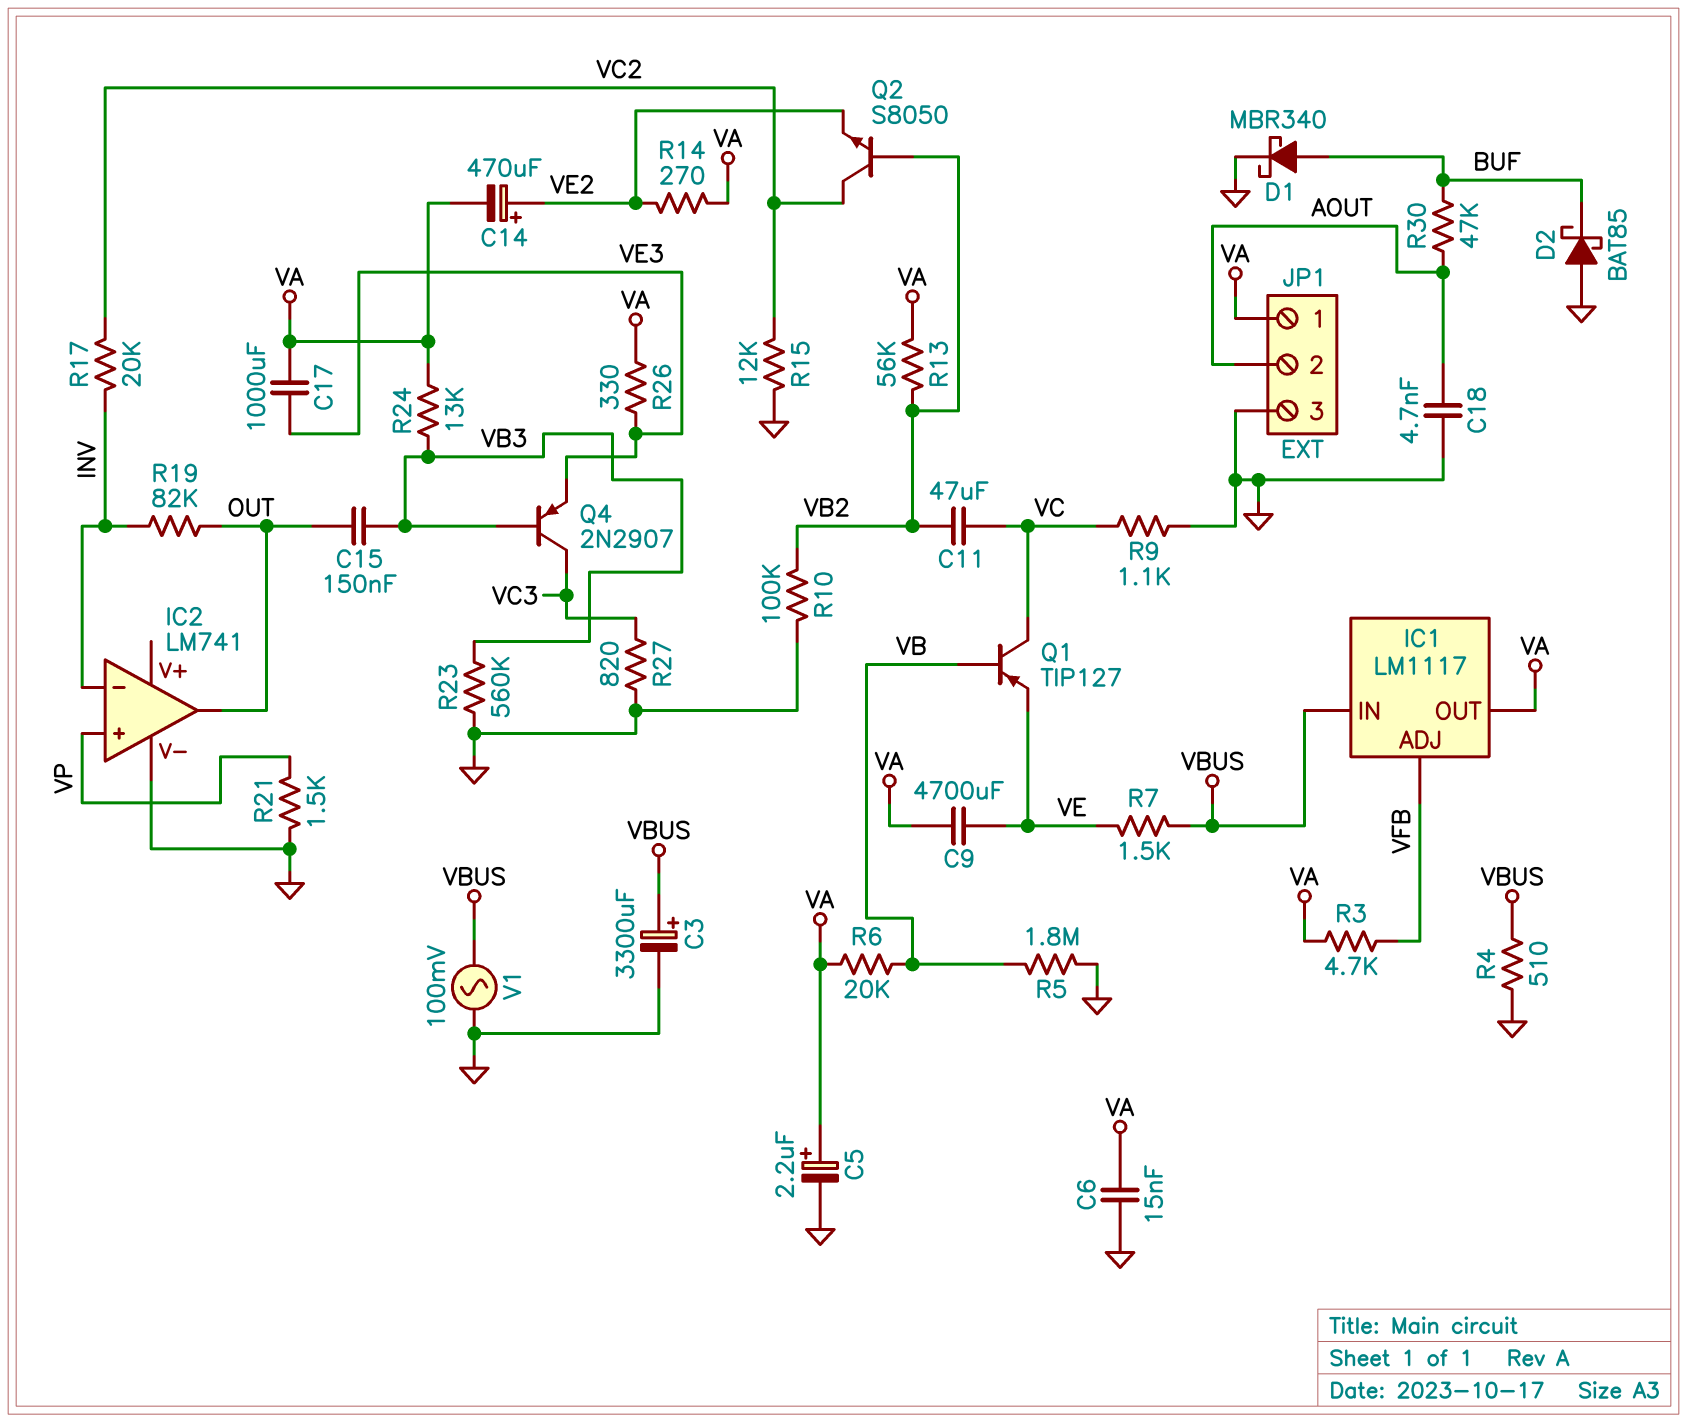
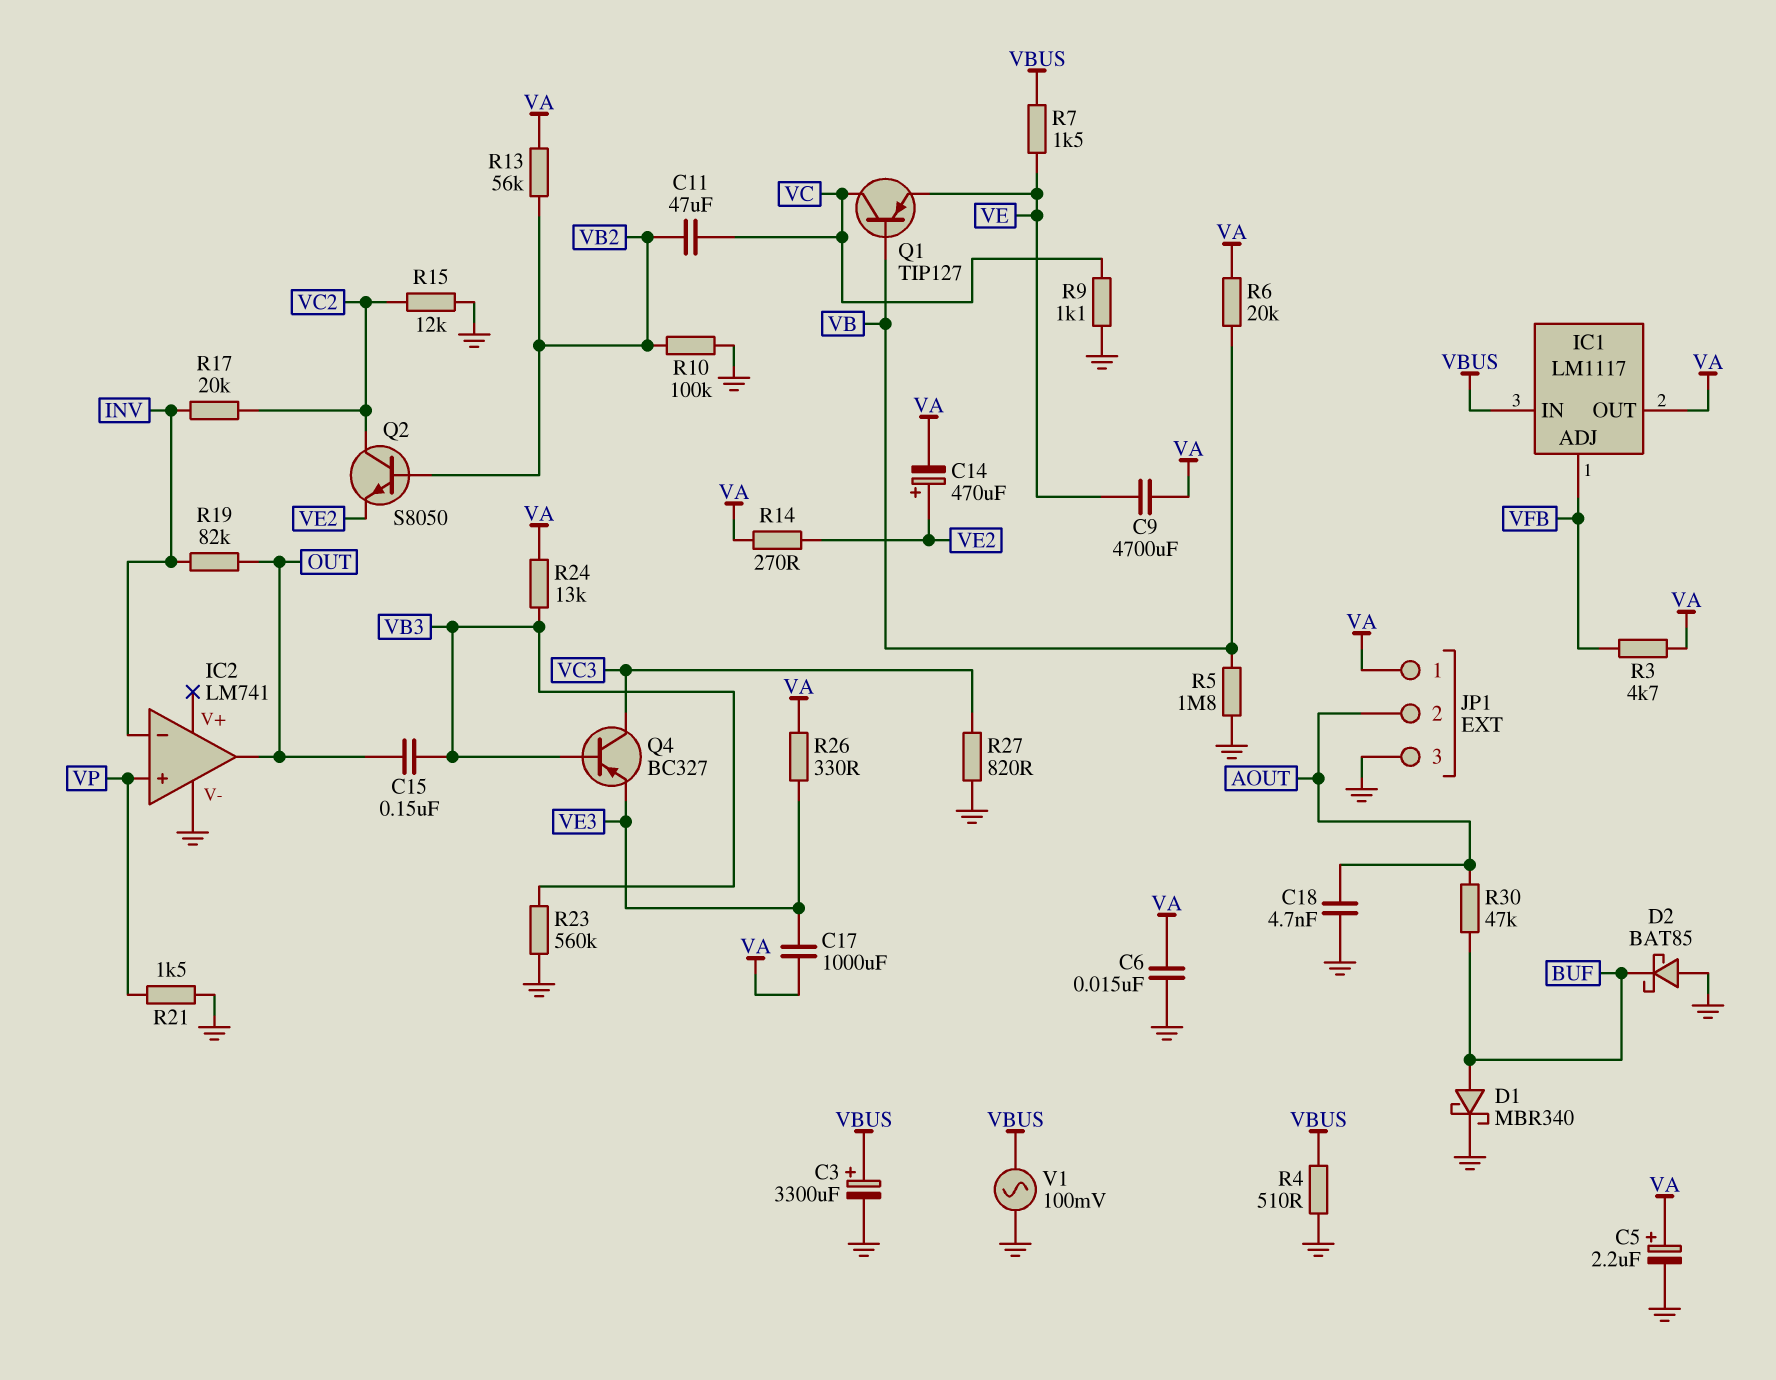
Q4: PNP 2N2907 (B VB3, C VC3, E VE3) -> PNP BC327 (B VB3, C VC3, E VE3)

